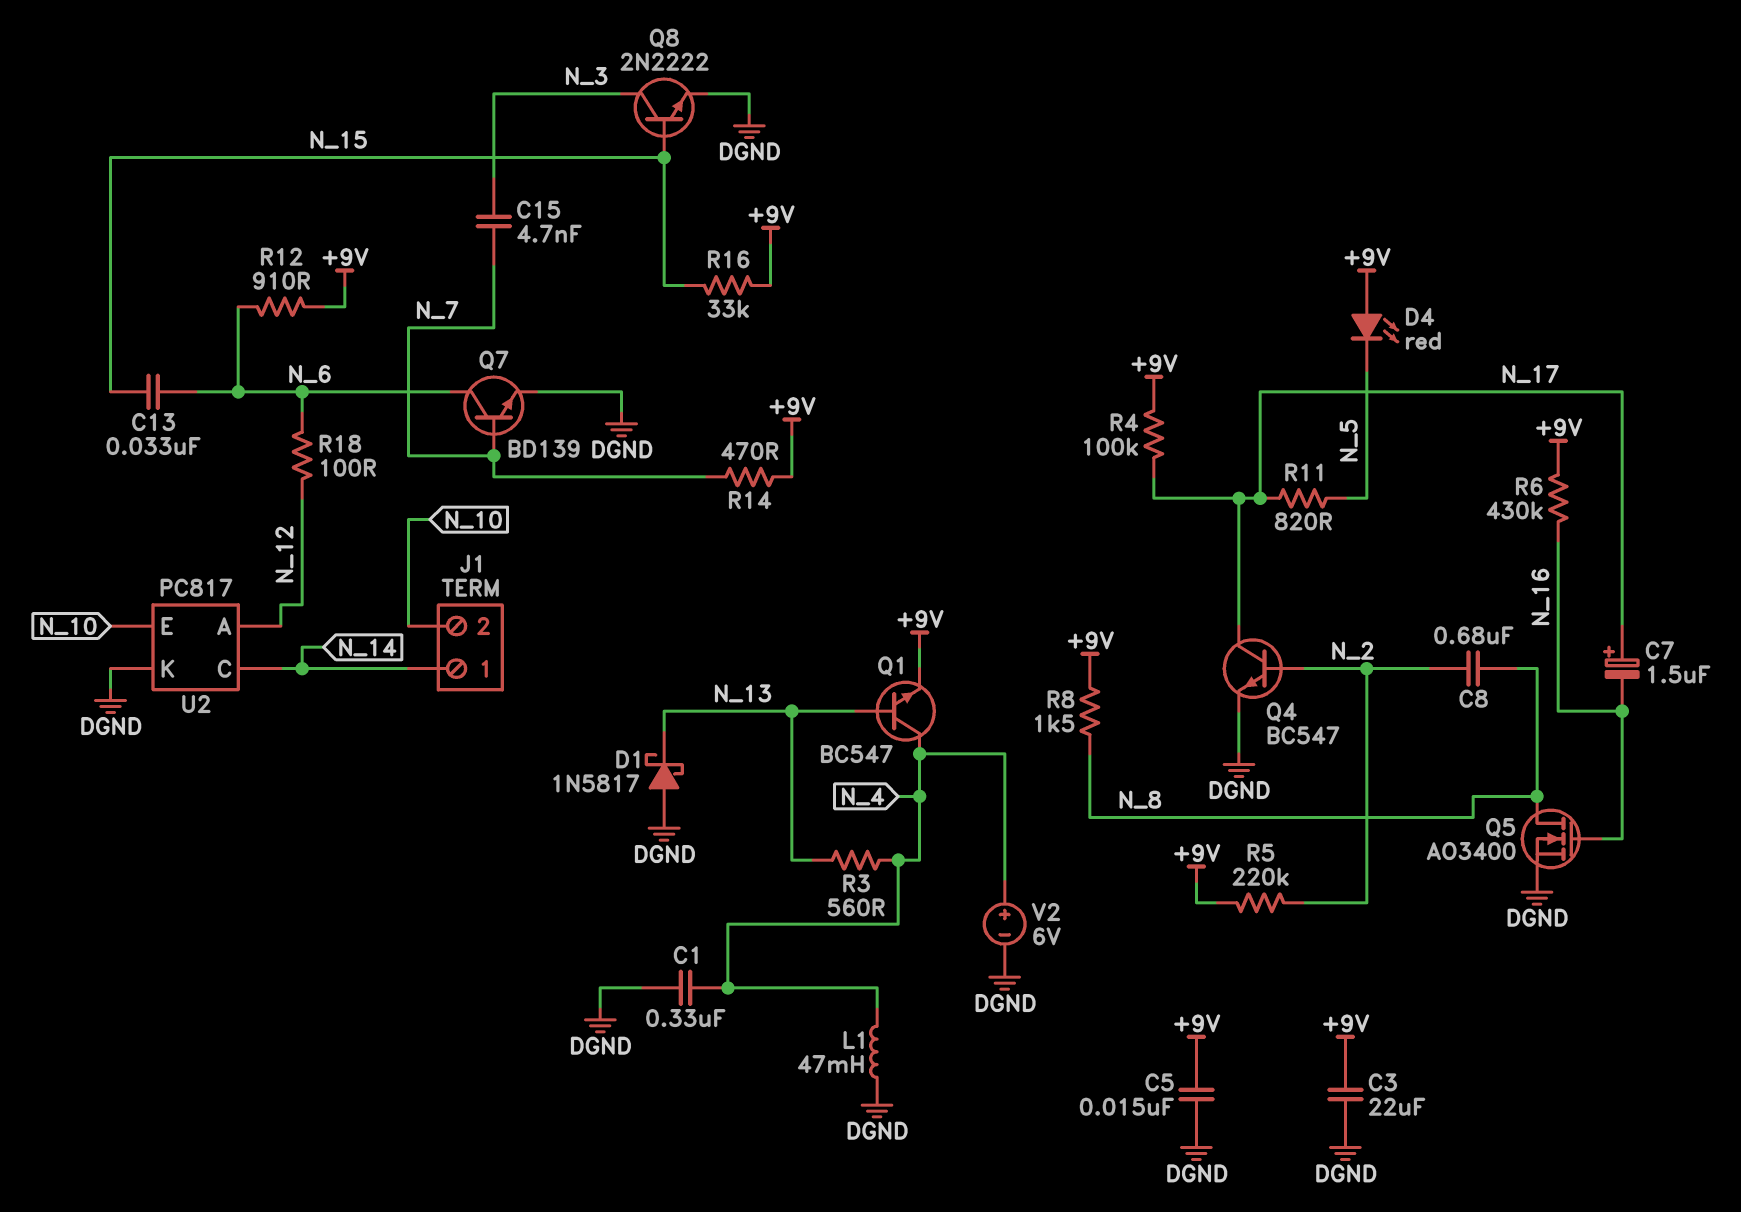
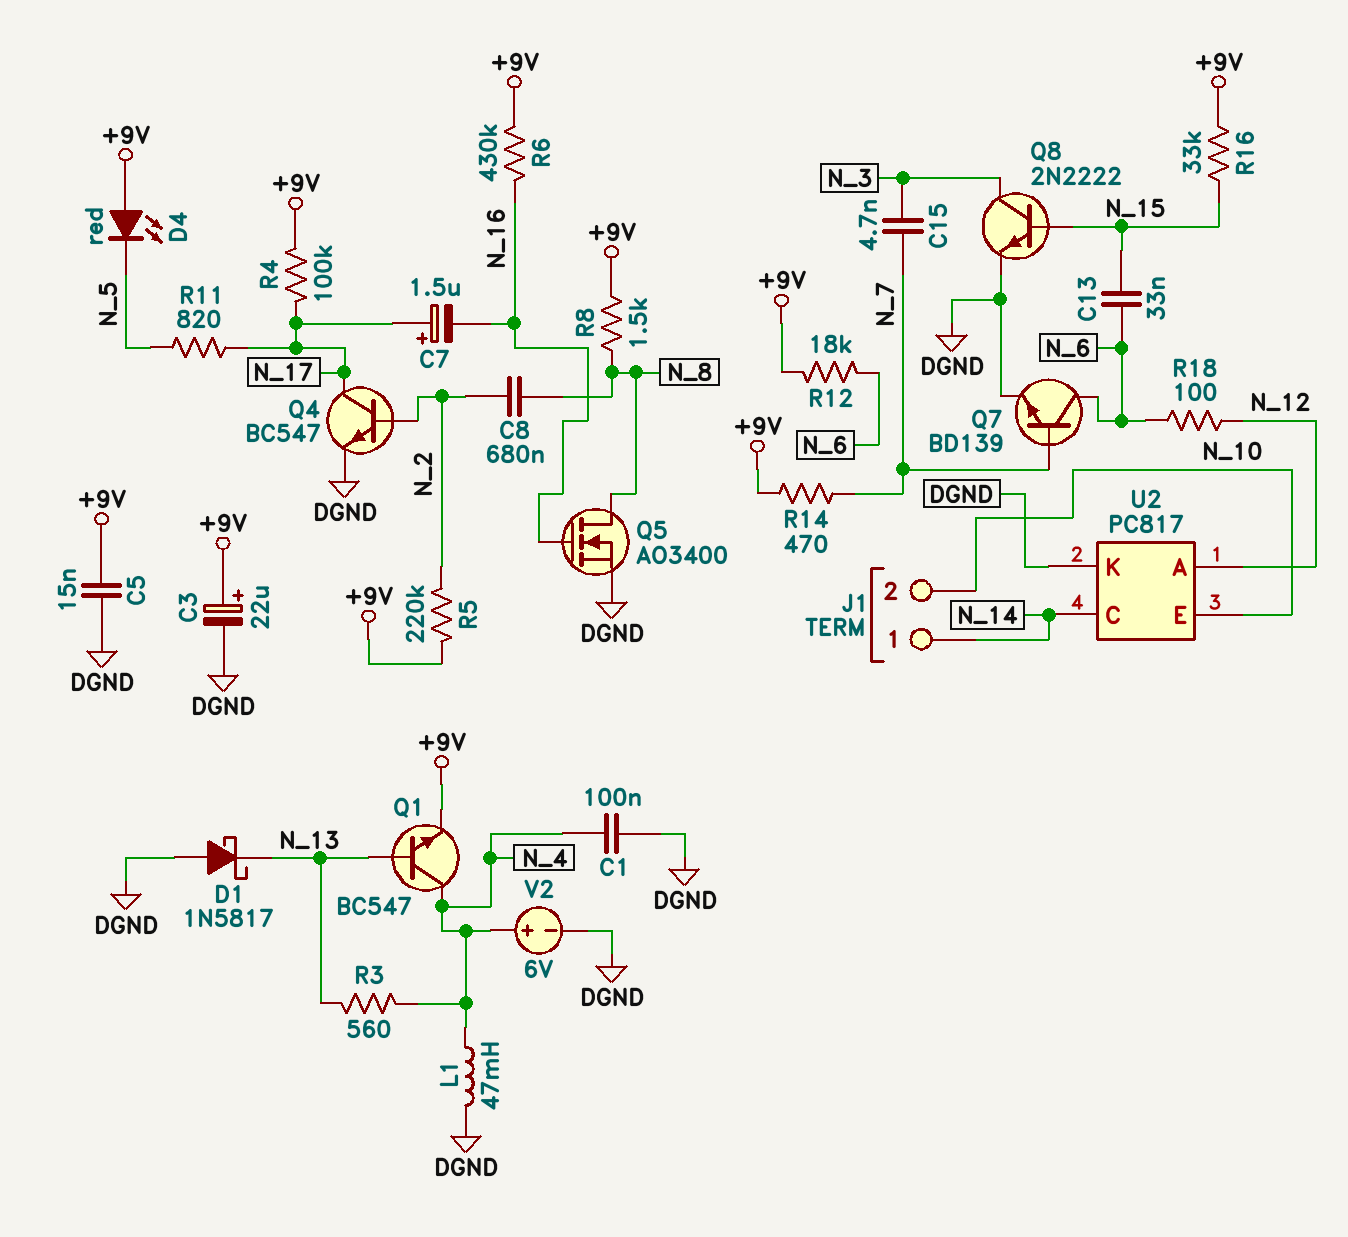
C1: 330nF (DGND, N_4) -> 100nF (DGND, N_4)
C3: 22uF (+9V, DGND) -> 22uF (plus +9V, minus DGND)
R12: 910 (+9V, N_6) -> 18k (+9V, N_6)

